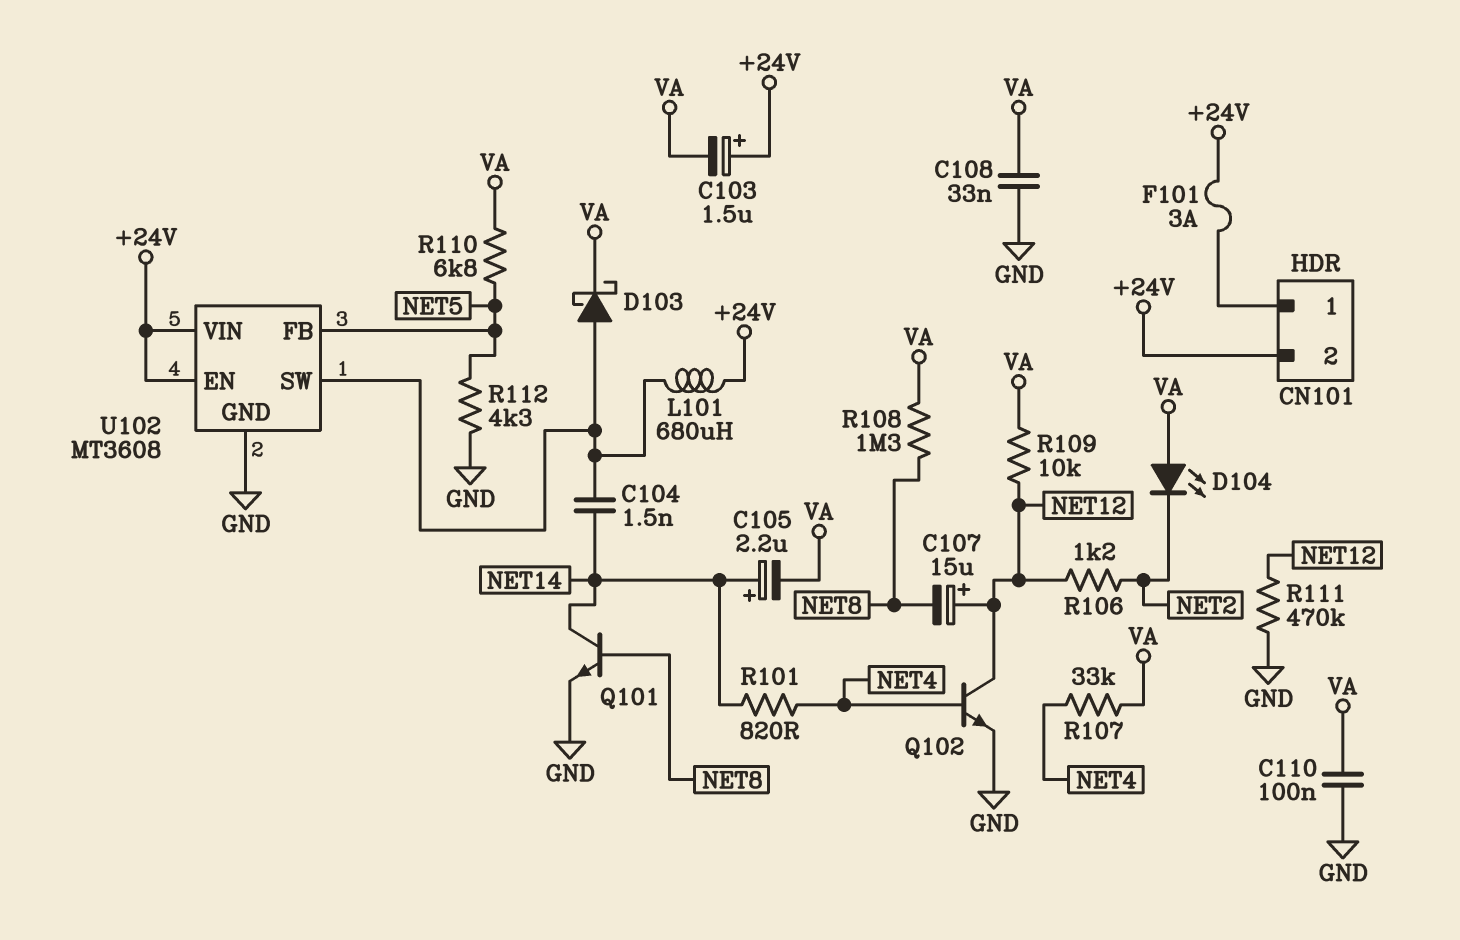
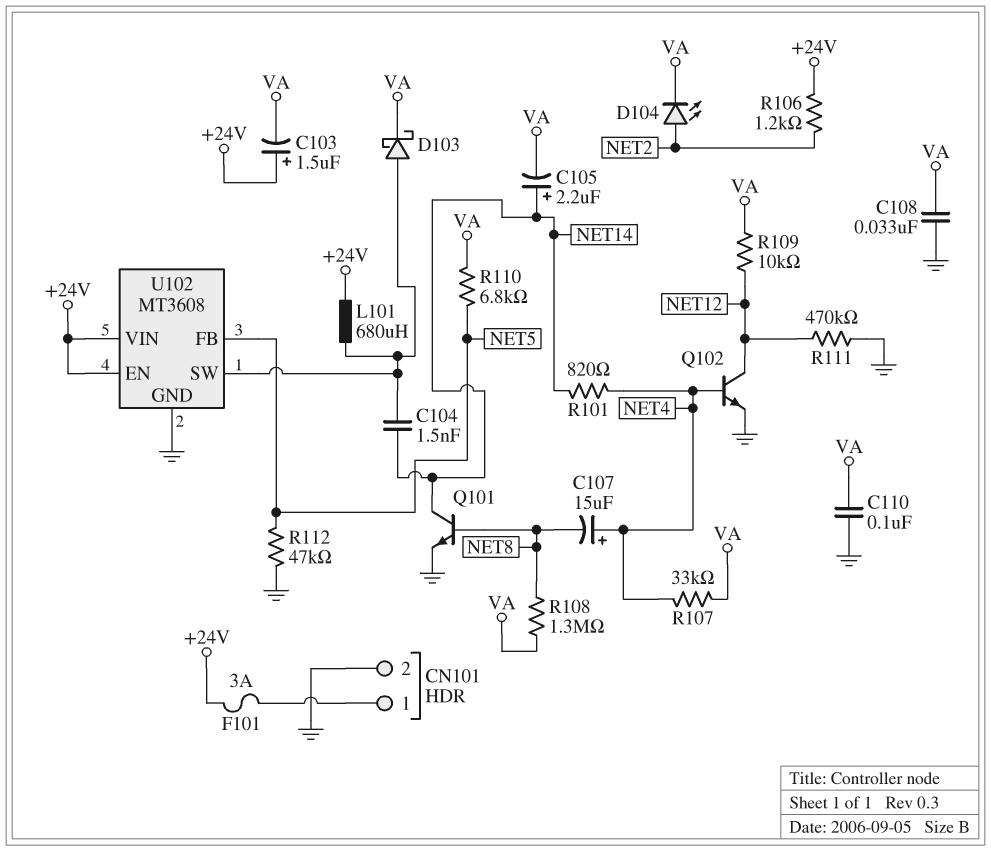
C107: 15uF (plus NET12, minus NET8) -> 15uF (plus NET4, minus NET8)
CN101 pin 2: +24V -> GND
D104: LED (A VA, K NET2) -> LED (A NET2, K VA)
R106: 1.2k (NET2, NET12) -> 1.2k (+24V, NET2)
R112: 4.3k (GND, NET5) -> 47k (GND, NET5)

